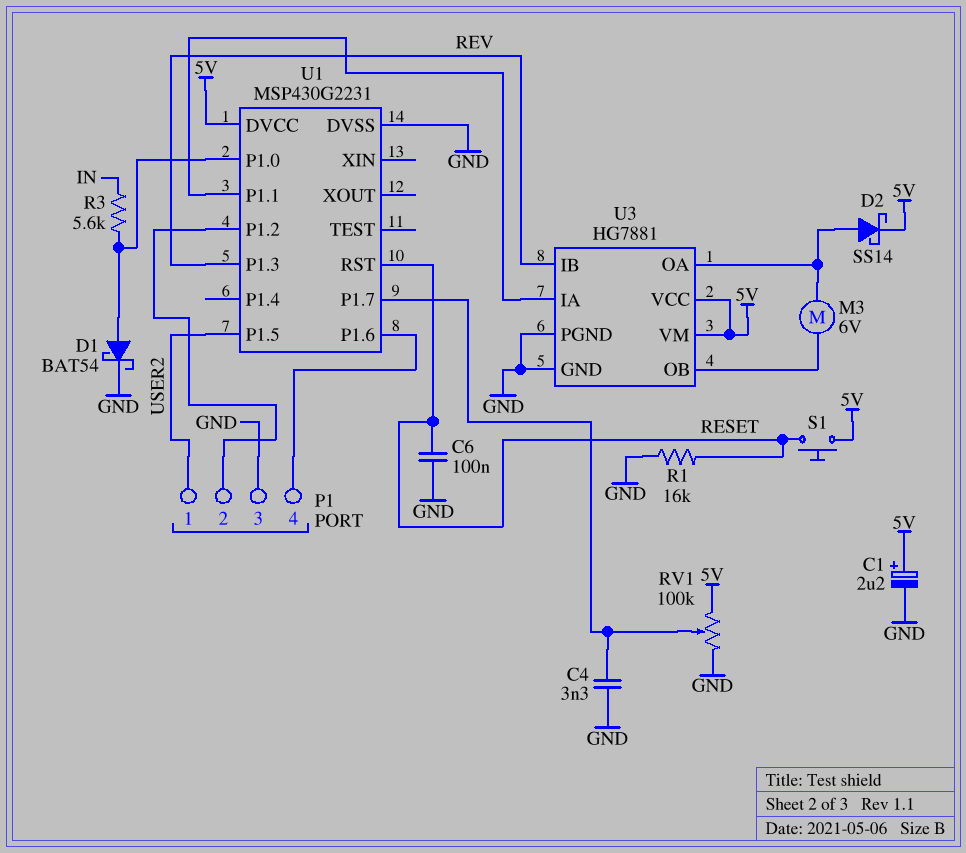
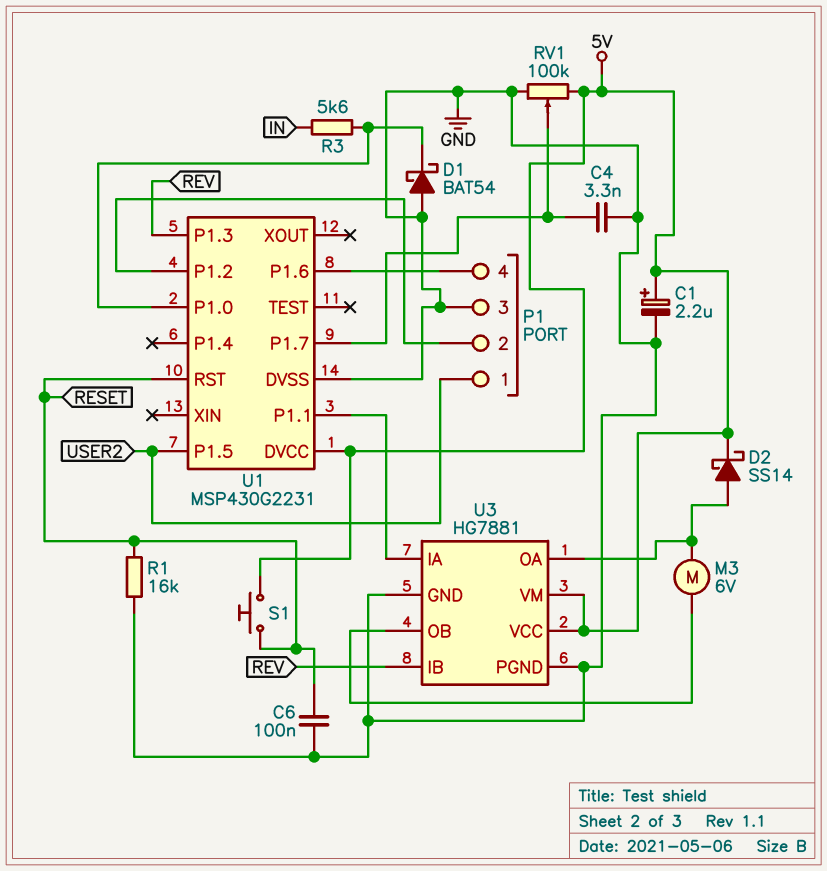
D1: schottky BAT54 (A U1/P1.0, K GND) -> schottky BAT54 (A GND, K U1/P1.0)

